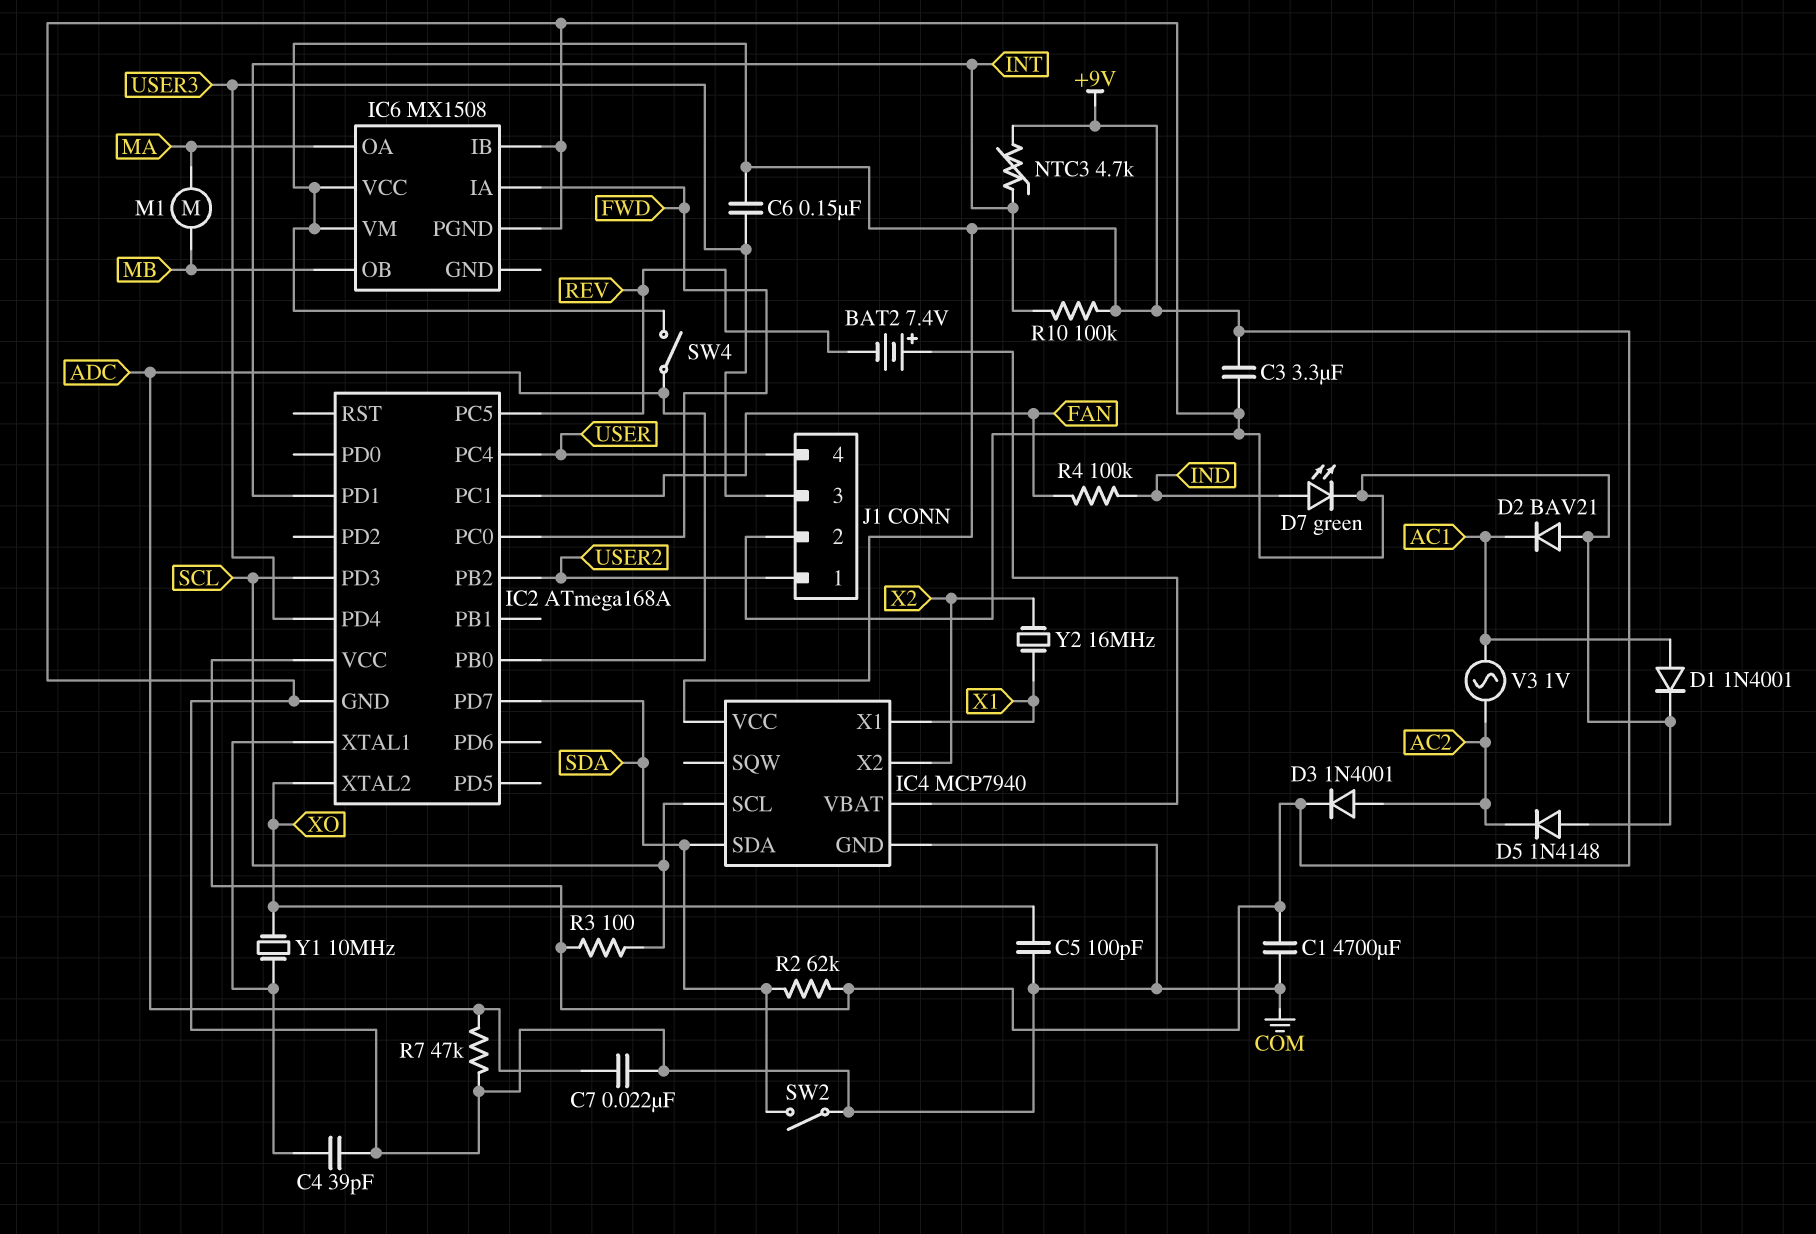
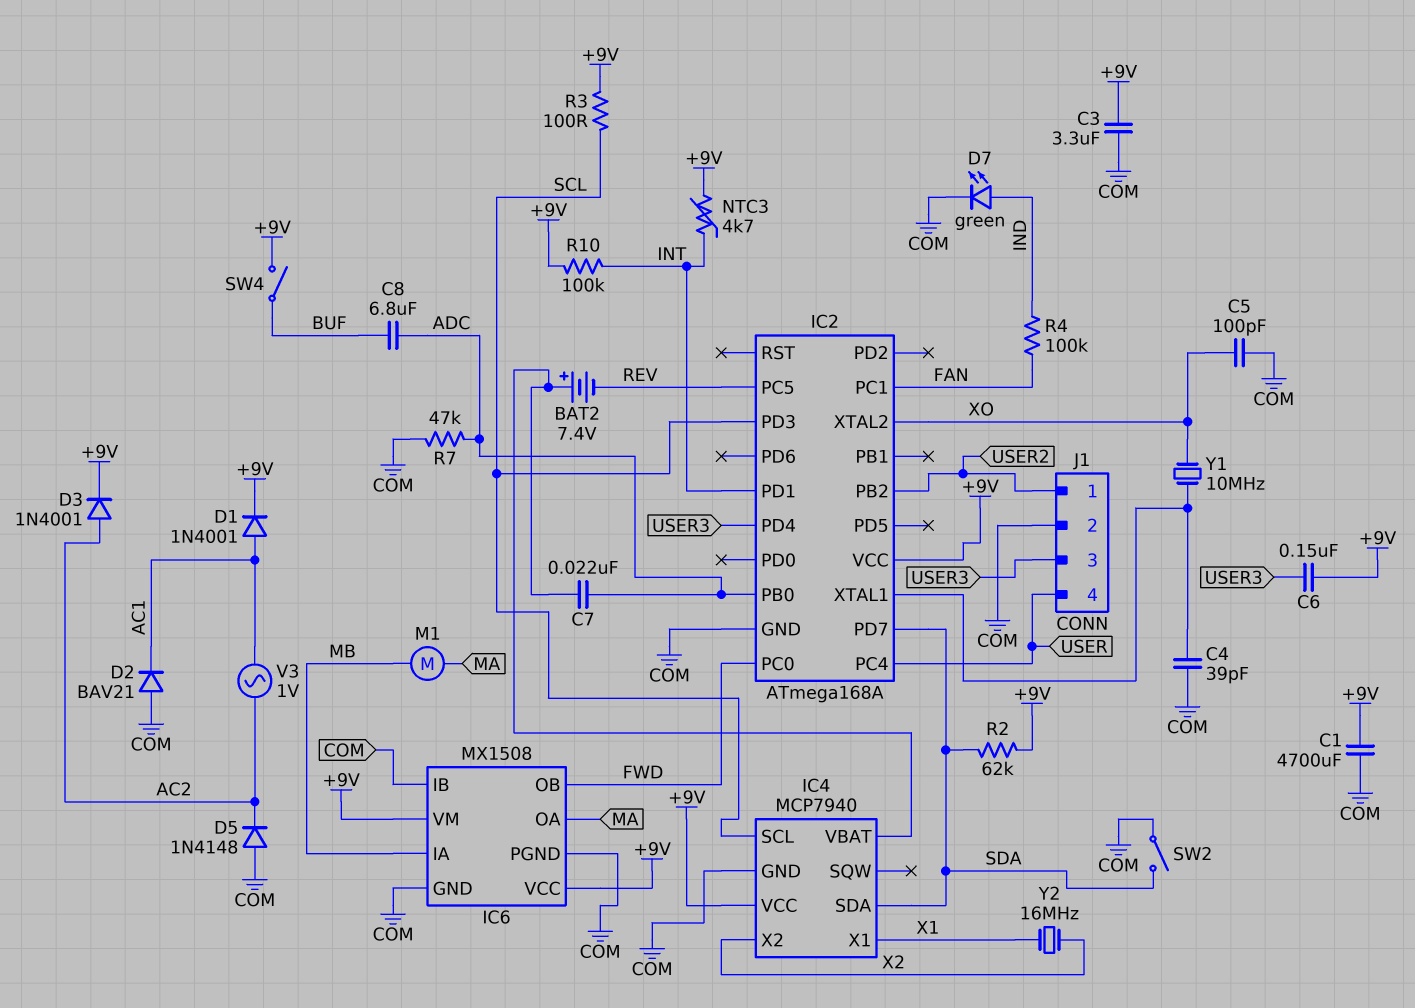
C7: 22nF (ADC, COM) -> 22nF (ADC, IC4/VBAT)
C8: none -> 6.8uF (ADC, BUF)
D1: diode 1N4001 (A AC1, K COM) -> diode 1N4001 (A AC1, K +9V)
IC6 pin GND: none -> COM
IC6 pin IA: FWD -> MB
IC6 pin OB: MB -> FWD
SW4: switch (+9V, ADC) -> switch (+9V, BUF)

